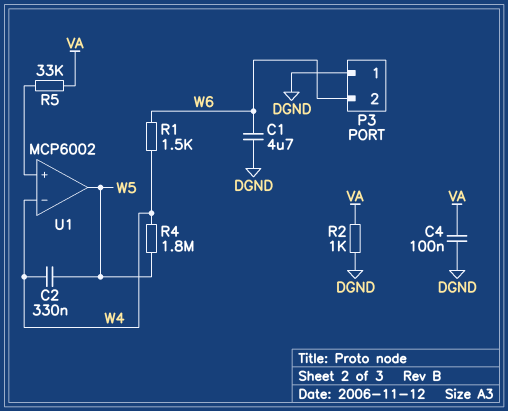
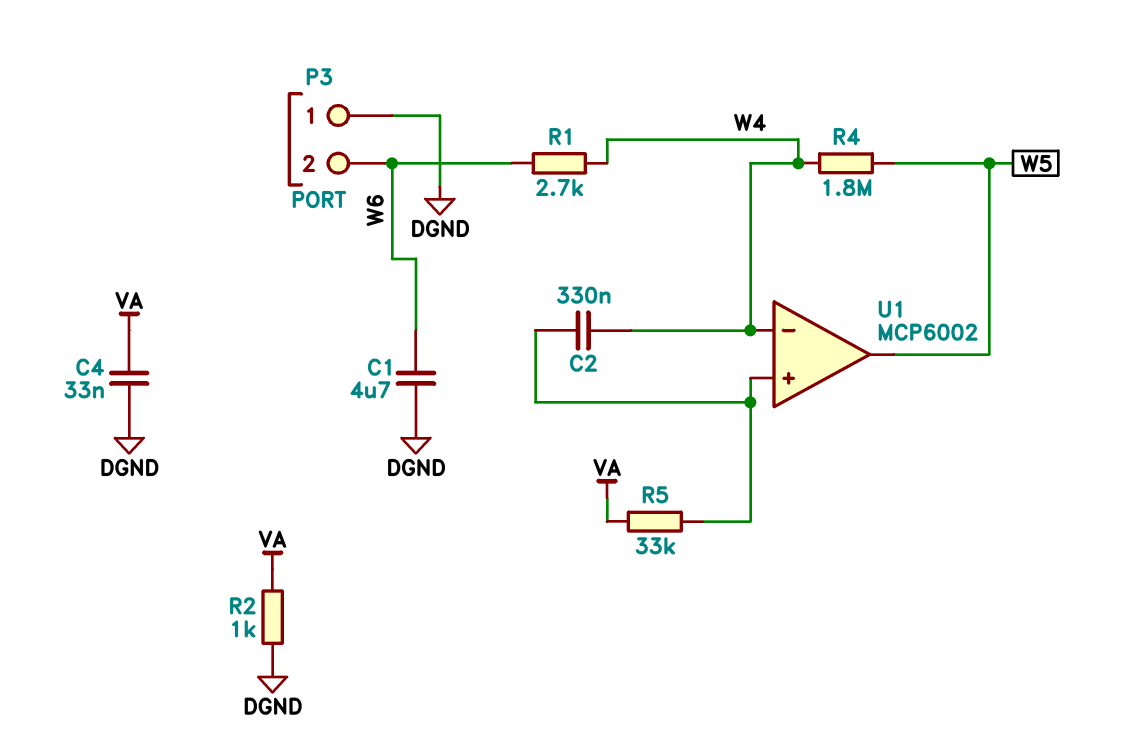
C2: 330nF (W4, W5) -> 330nF (U1/in+, W4)
C4: 100nF (DGND, VA) -> 33nF (DGND, VA)
R1: 1.5k (W4, W6) -> 2.7k (W4, W6)

